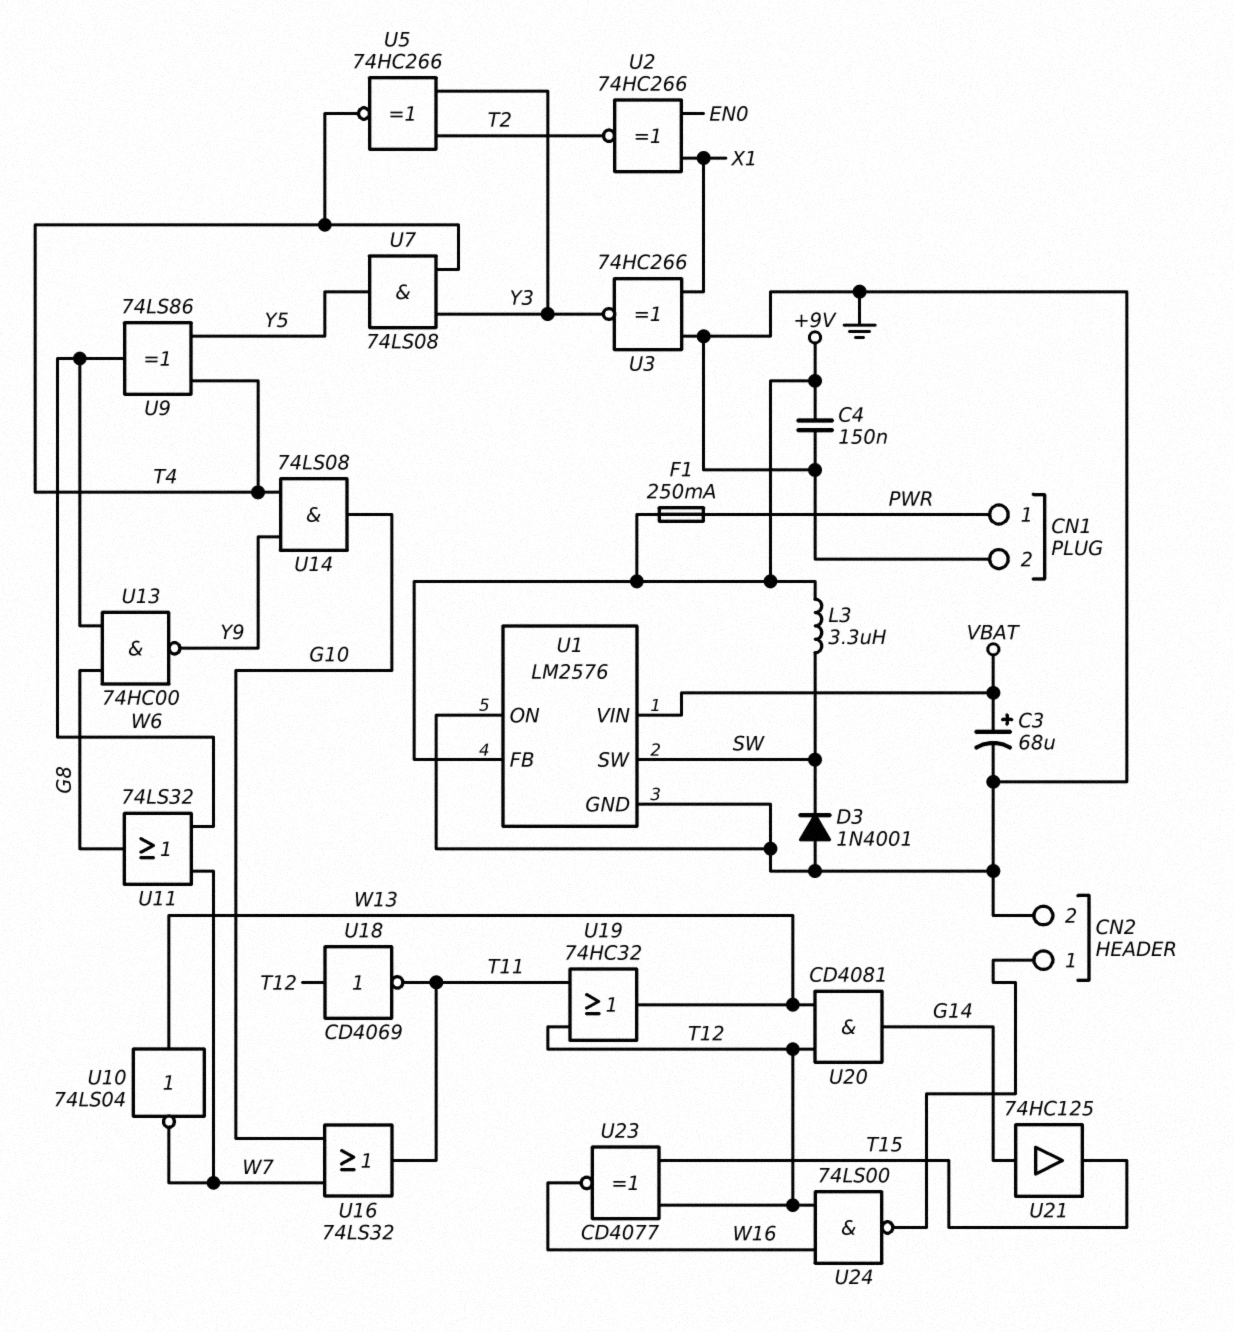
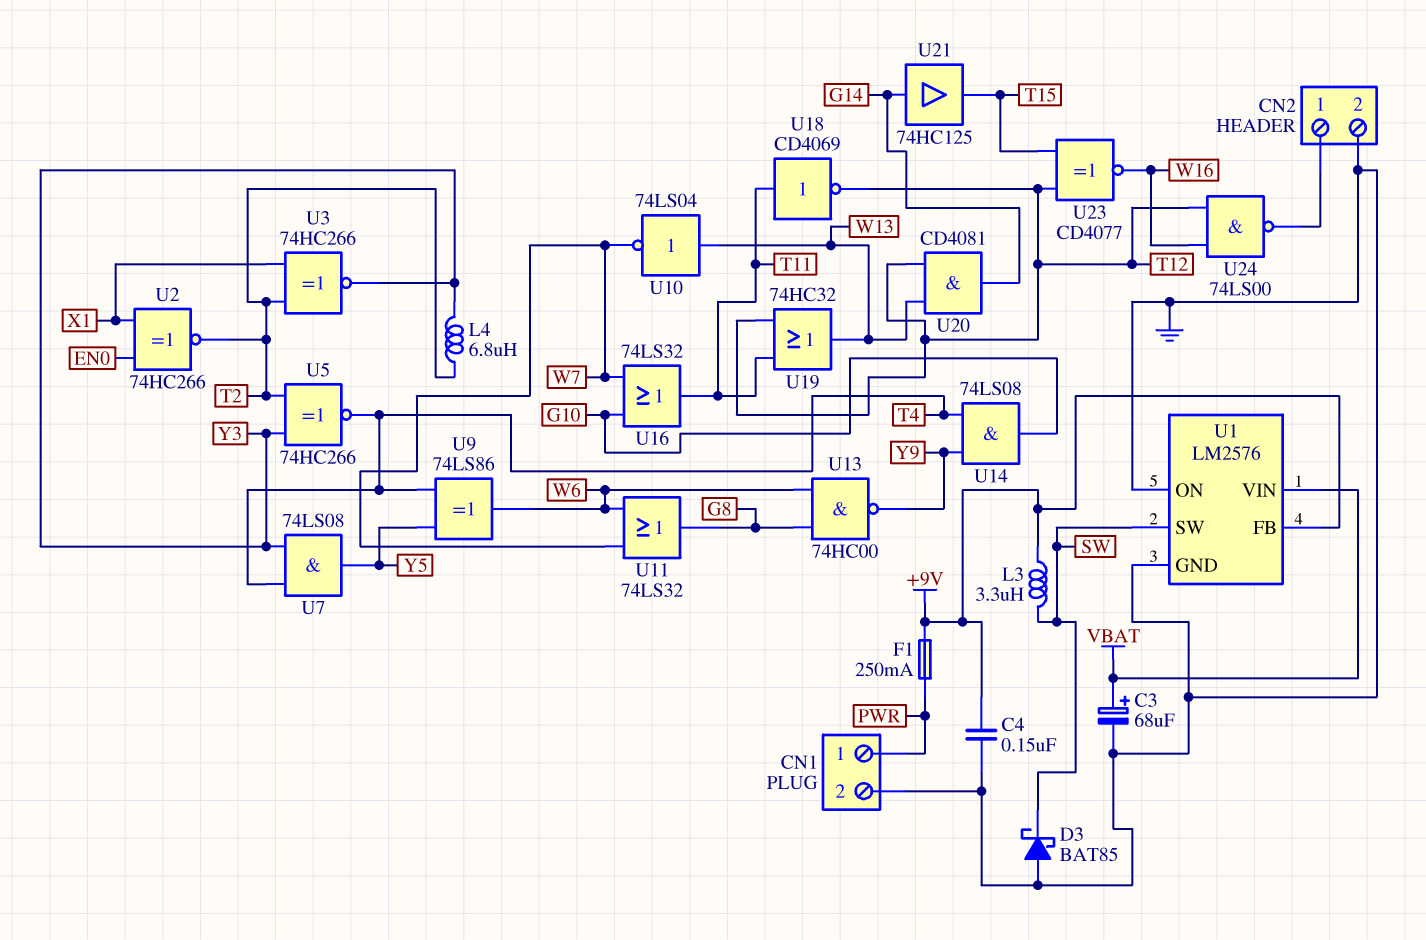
D3: diode 1N4001 (A GND, K SW) -> schottky BAT85 (A GND, K SW)
L4: none -> 6.8uH (T2, Y3)
U3: XNOR 74HC266 (in GND, in X1, out Y3) -> XNOR 74HC266 (in T2, in X1, out Y3)
U18: NOT CD4069 (in T12, out T11) -> NOT CD4069 (in T11, out T12)

